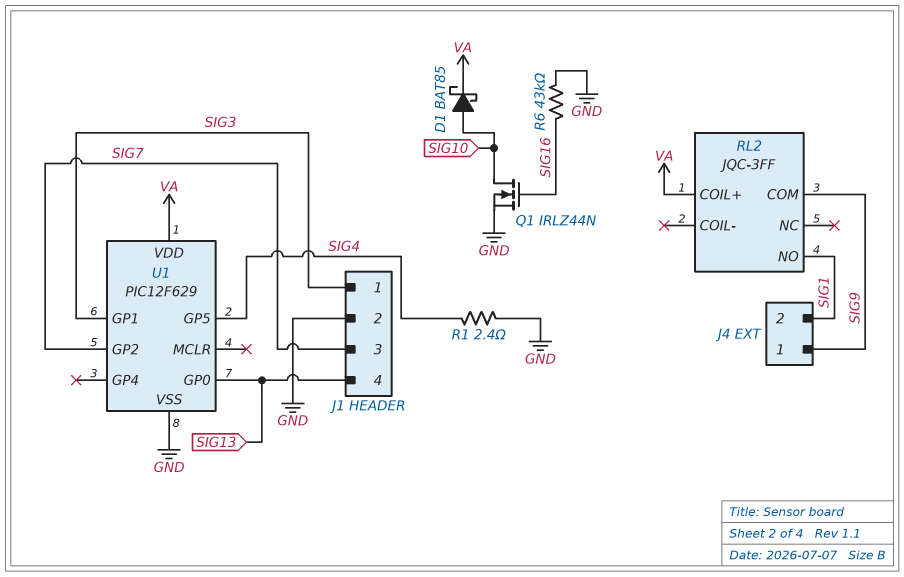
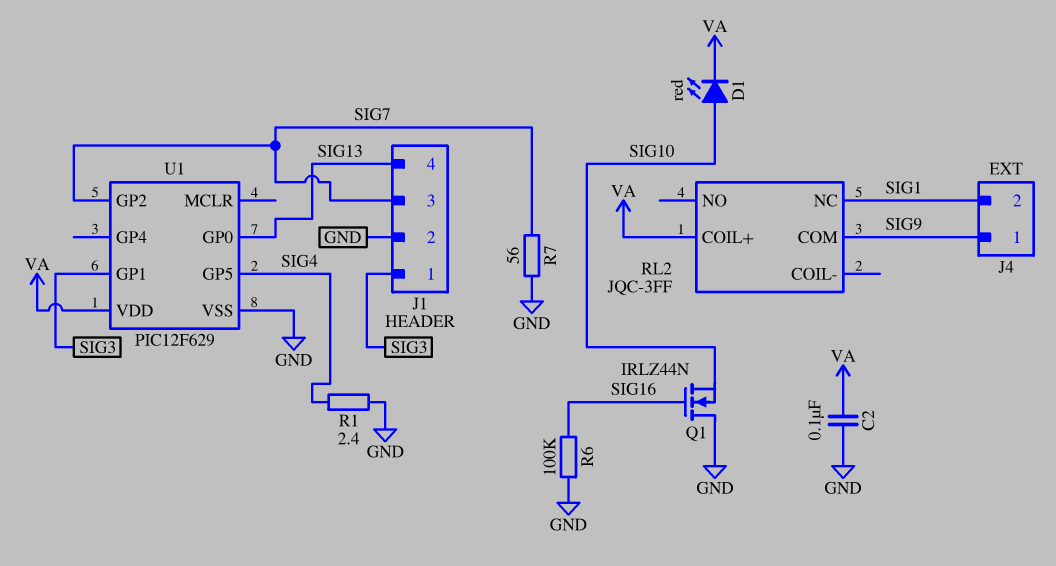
C2: none -> 100nF (GND, VA)
D1: schottky BAT85 (A SIG10, K VA) -> LED red (A SIG10, K VA)
Q1: NMOS IRLZ44N (G SIG16, D SIG10, S GND) -> NMOS IRLZ44N (G SIG16, D GND, S SIG10)
R6: 43k (GND, SIG16) -> 100k (GND, SIG16)
R7: none -> 56 (GND, SIG7)
RL2 pin NC: none -> SIG1
RL2 pin NO: SIG1 -> none

